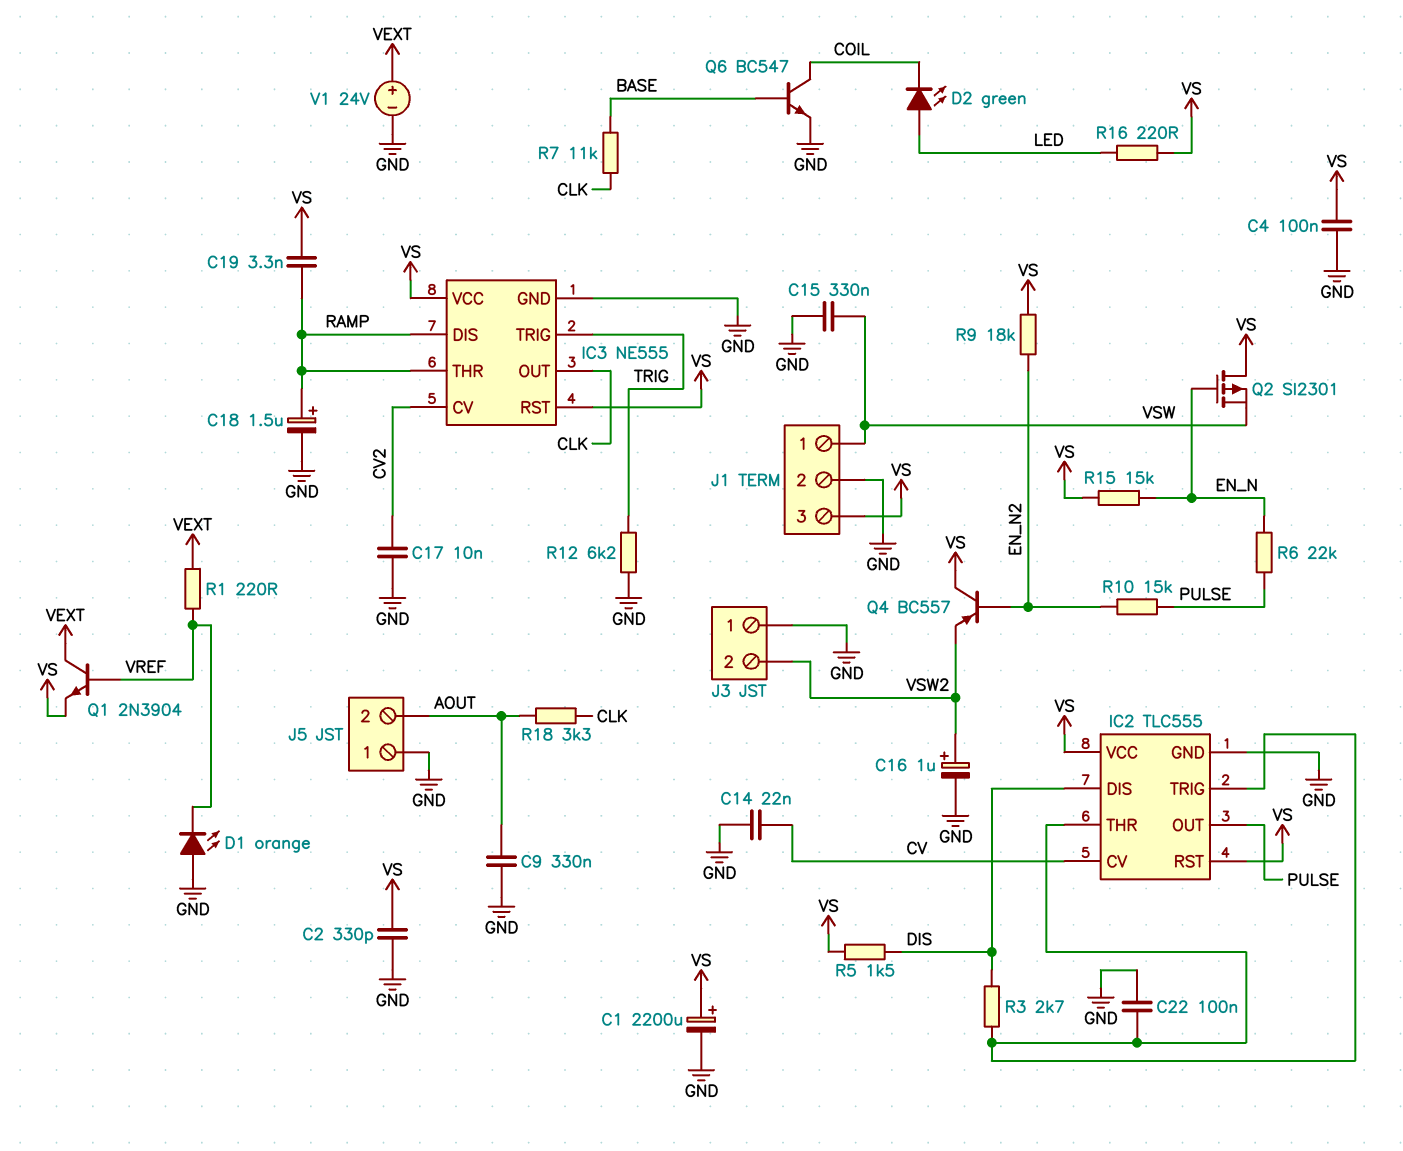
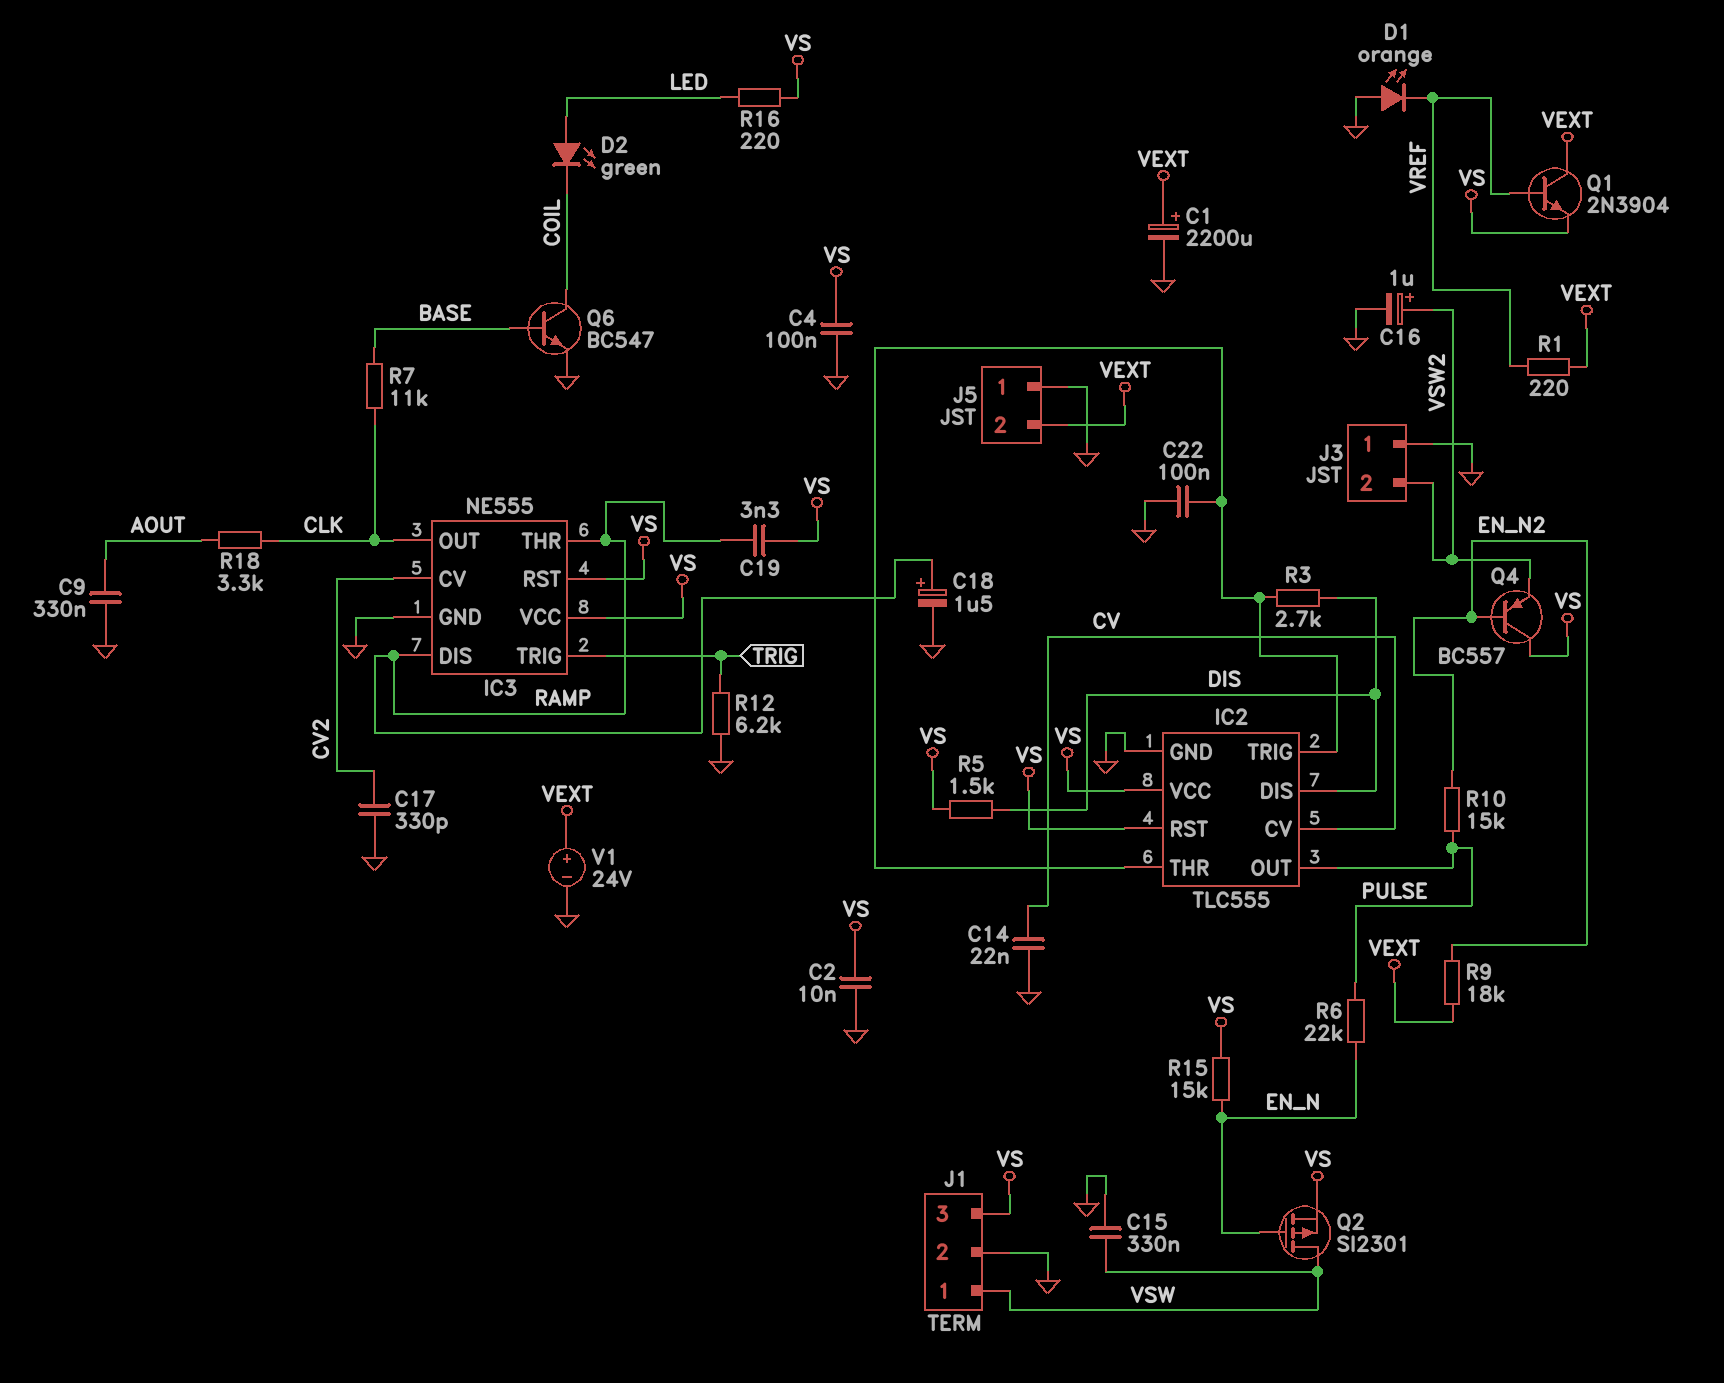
C1: 2200uF (plus VS, minus GND) -> 2200uF (plus VEXT, minus GND)
C2: 330pF (GND, VS) -> 10nF (GND, VS)
C17: 10nF (CV2, GND) -> 330pF (CV2, GND)
J5 pin 2: AOUT -> VEXT
Q2: PMOS SI2301 (G EN_N, D VS, S VSW) -> PMOS SI2301 (G EN_N, D VSW, S VS)
R9: 18k (EN_N2, VS) -> 18k (EN_N2, VEXT)

